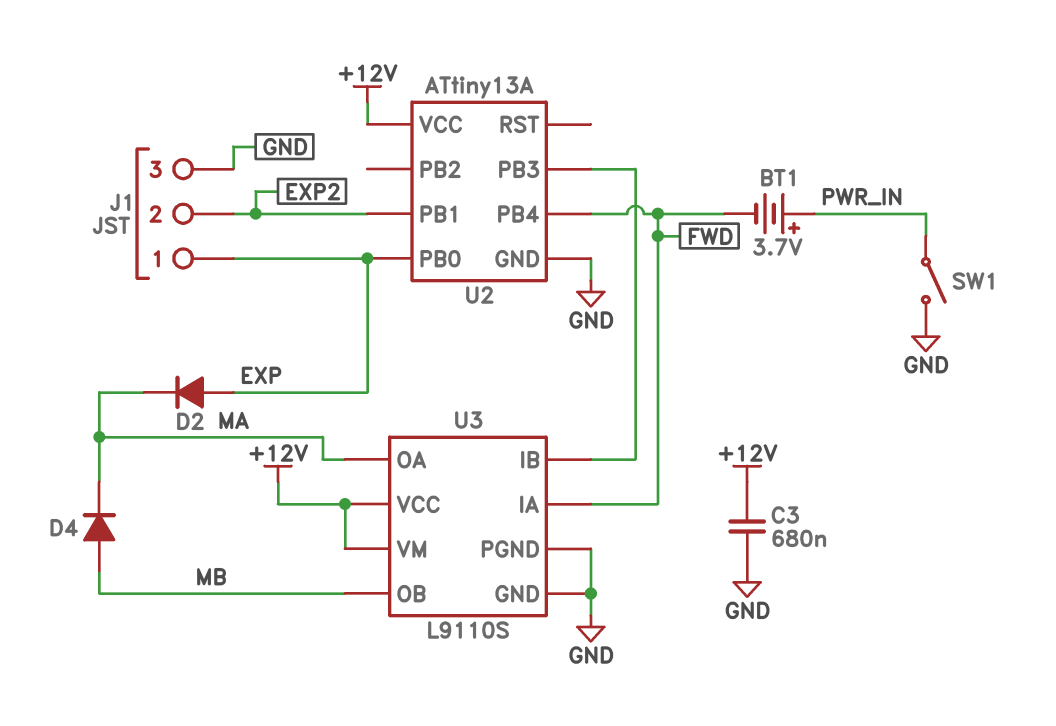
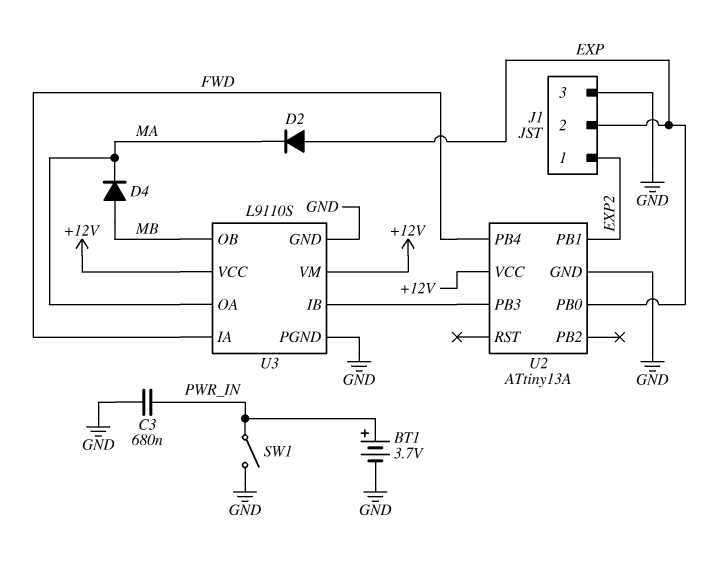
BT1: 3.7V (plus PWR_IN, minus FWD) -> 3.7V (plus PWR_IN, minus GND)
C3: 680nF (+12V, GND) -> 680nF (GND, PWR_IN)
J1 pin 1: EXP -> EXP2
J1 pin 2: EXP2 -> EXP

